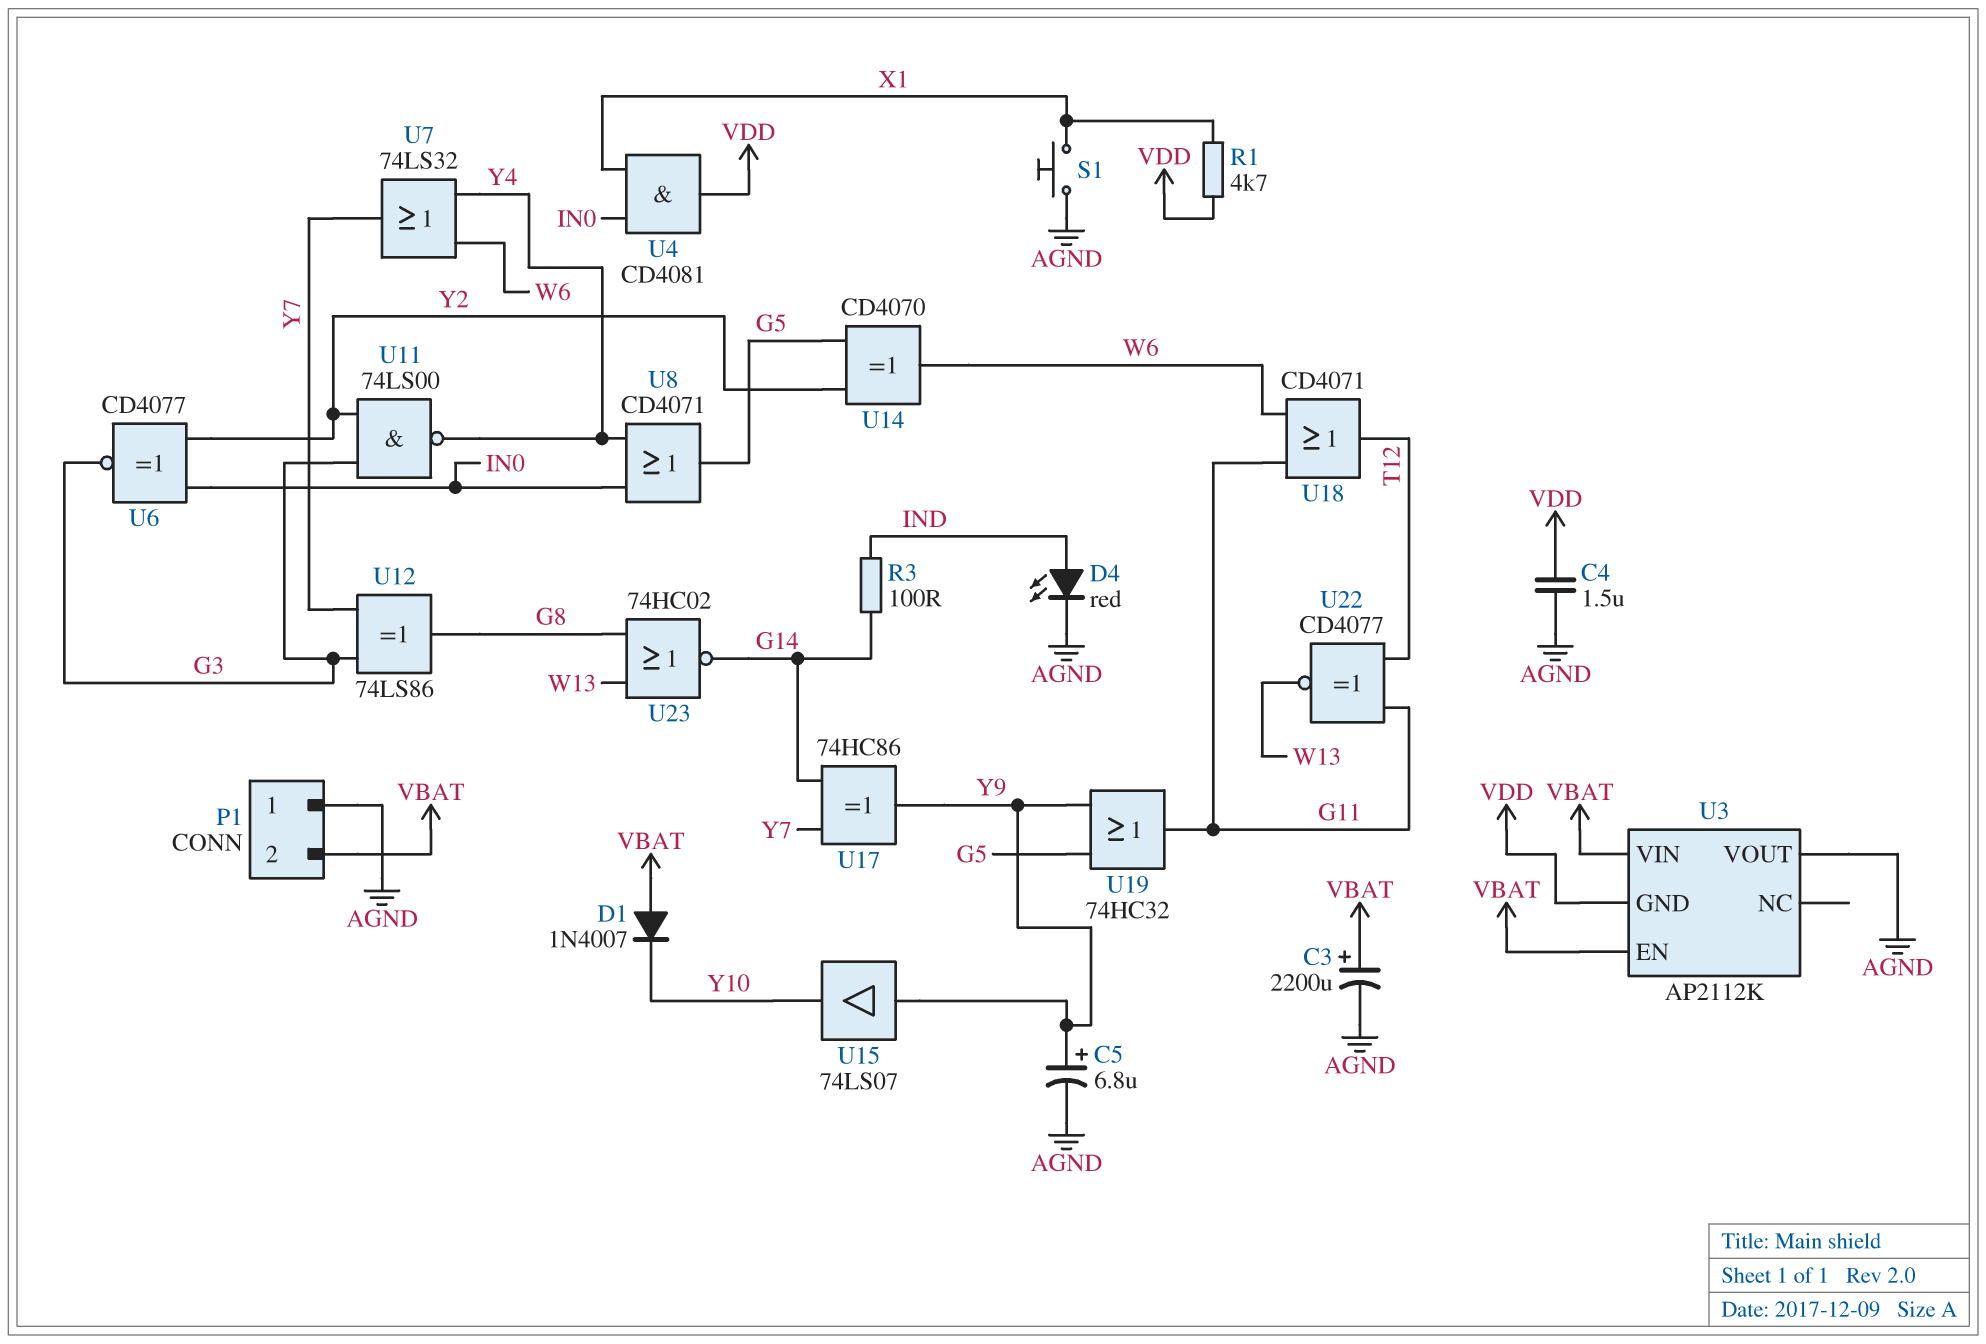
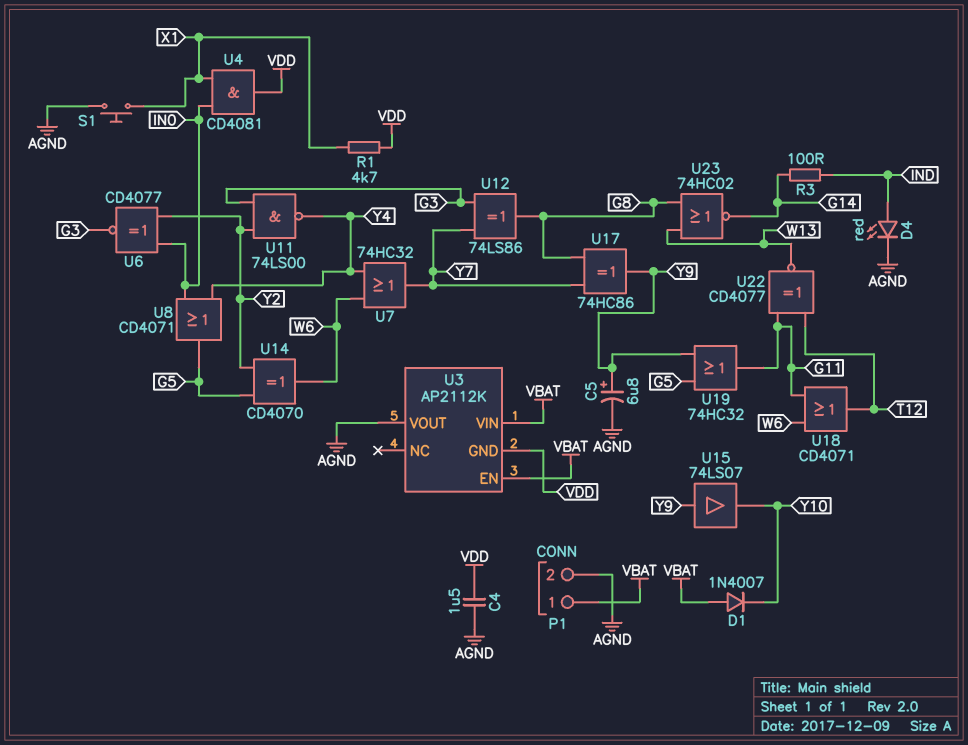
C3: 2200uF (plus VBAT, minus AGND) -> none
P1 pin 1: AGND -> VBAT
P1 pin 2: VBAT -> AGND
U7: OR 74LS32 (in W6, in Y4, out Y7) -> OR 74HC32 (in W6, in Y4, out Y7)
U17: XOR 74HC86 (in G14, in Y7, out Y9) -> XOR 74HC86 (in G8, in Y7, out Y9)

